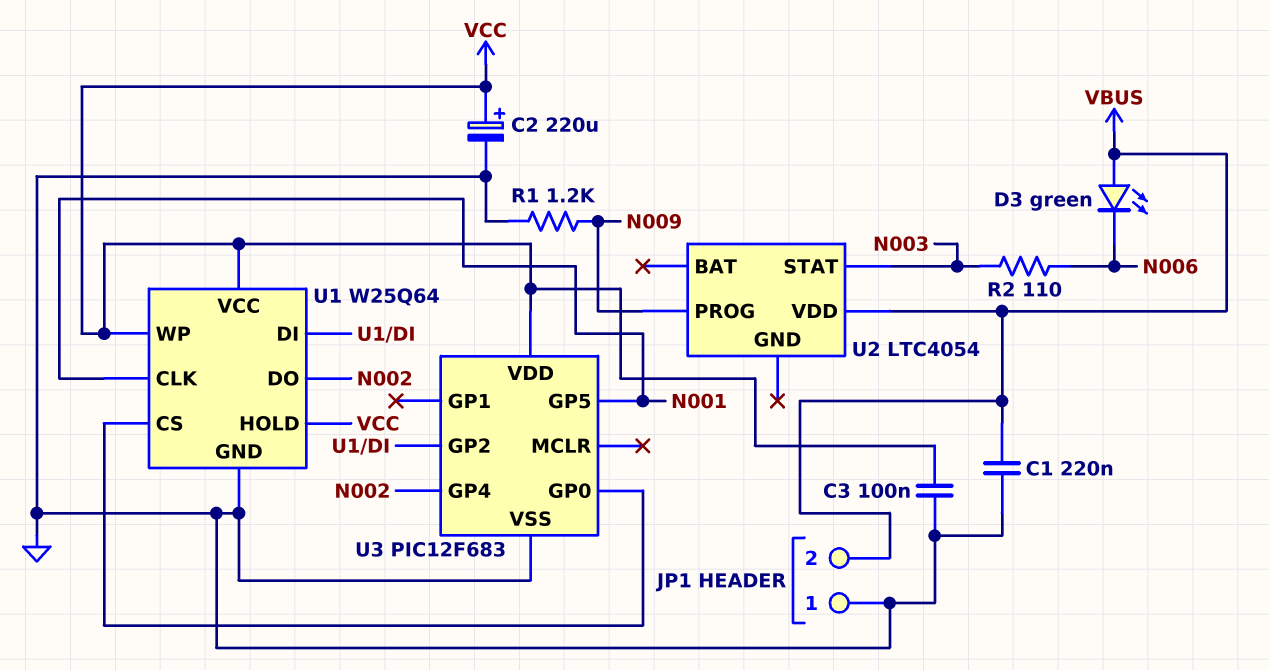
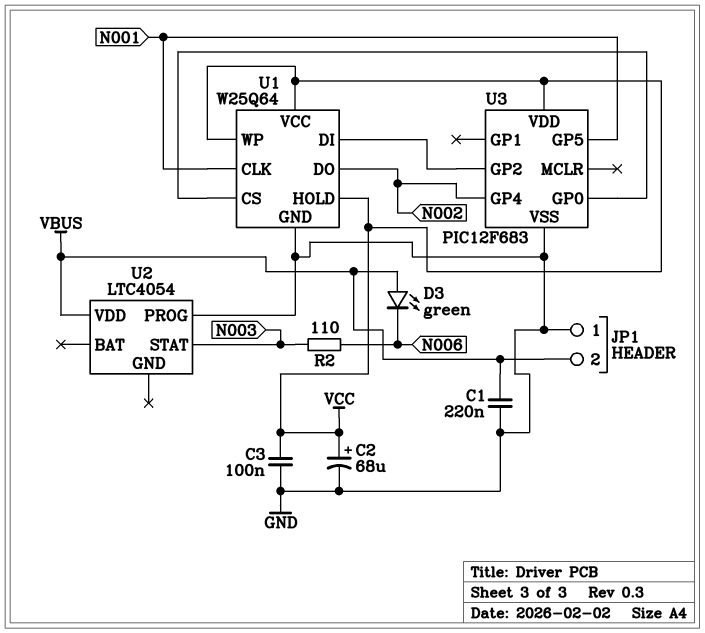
C2: 220uF (plus VCC, minus GND) -> 68uF (plus VCC, minus GND)
R1: 1.2k (GND, N009) -> none
U2 pin PROG: N009 -> GND

